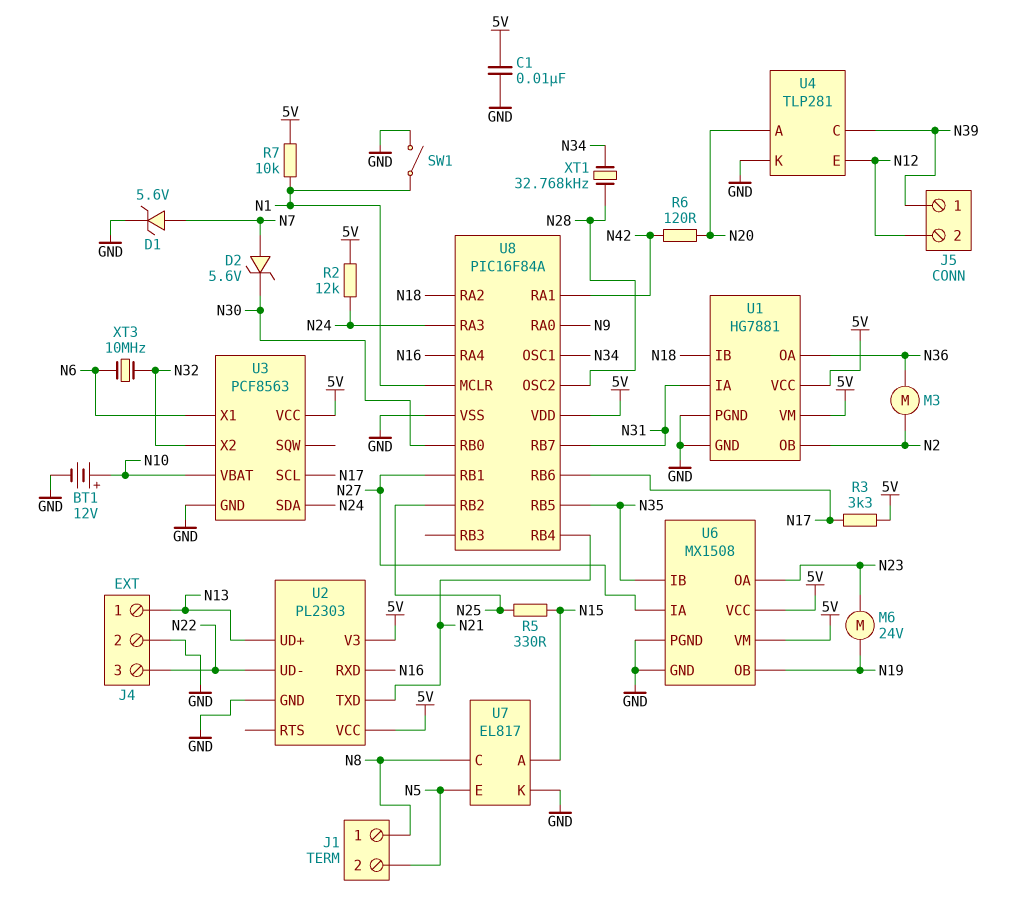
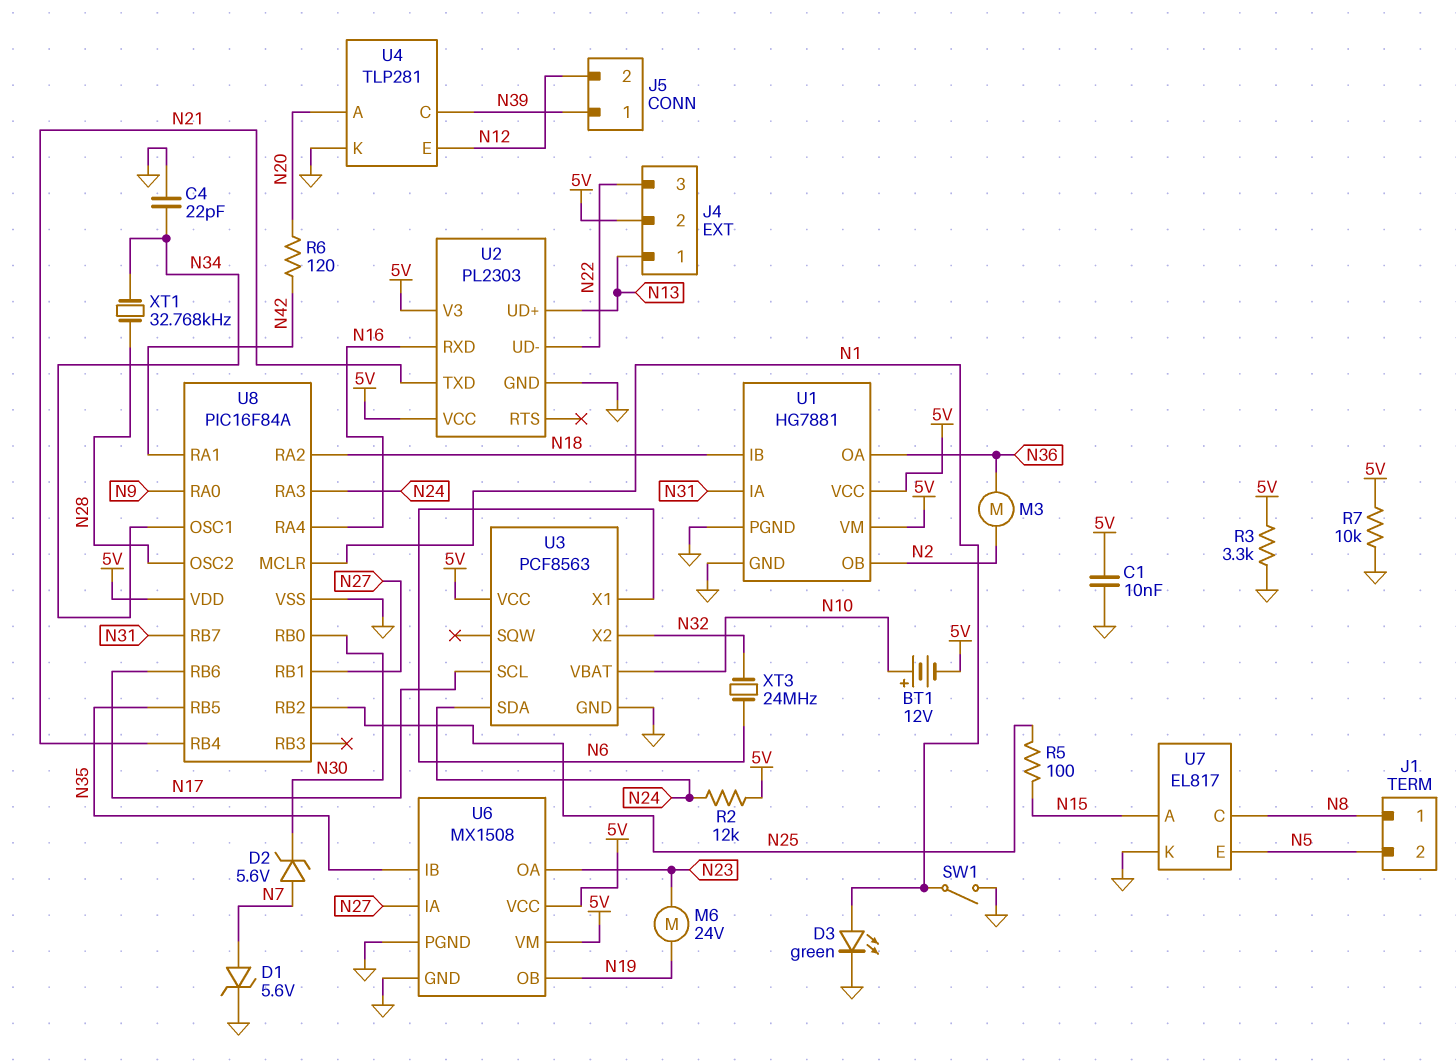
BT1: 12V (plus N10, minus GND) -> 12V (plus N10, minus 5V)
C4: none -> 22pF (GND, N34)
D3: none -> LED green (A N1, K GND)
J4 pin 2: GND -> 5V
R3: 3.3k (5V, N17) -> 3.3k (5V, GND)
R5: 330 (N15, N25) -> 100 (N15, N25)
R7: 10k (5V, N1) -> 10k (5V, GND)
XT3: 10MHz (N6, N32) -> 24MHz (N6, N32)

